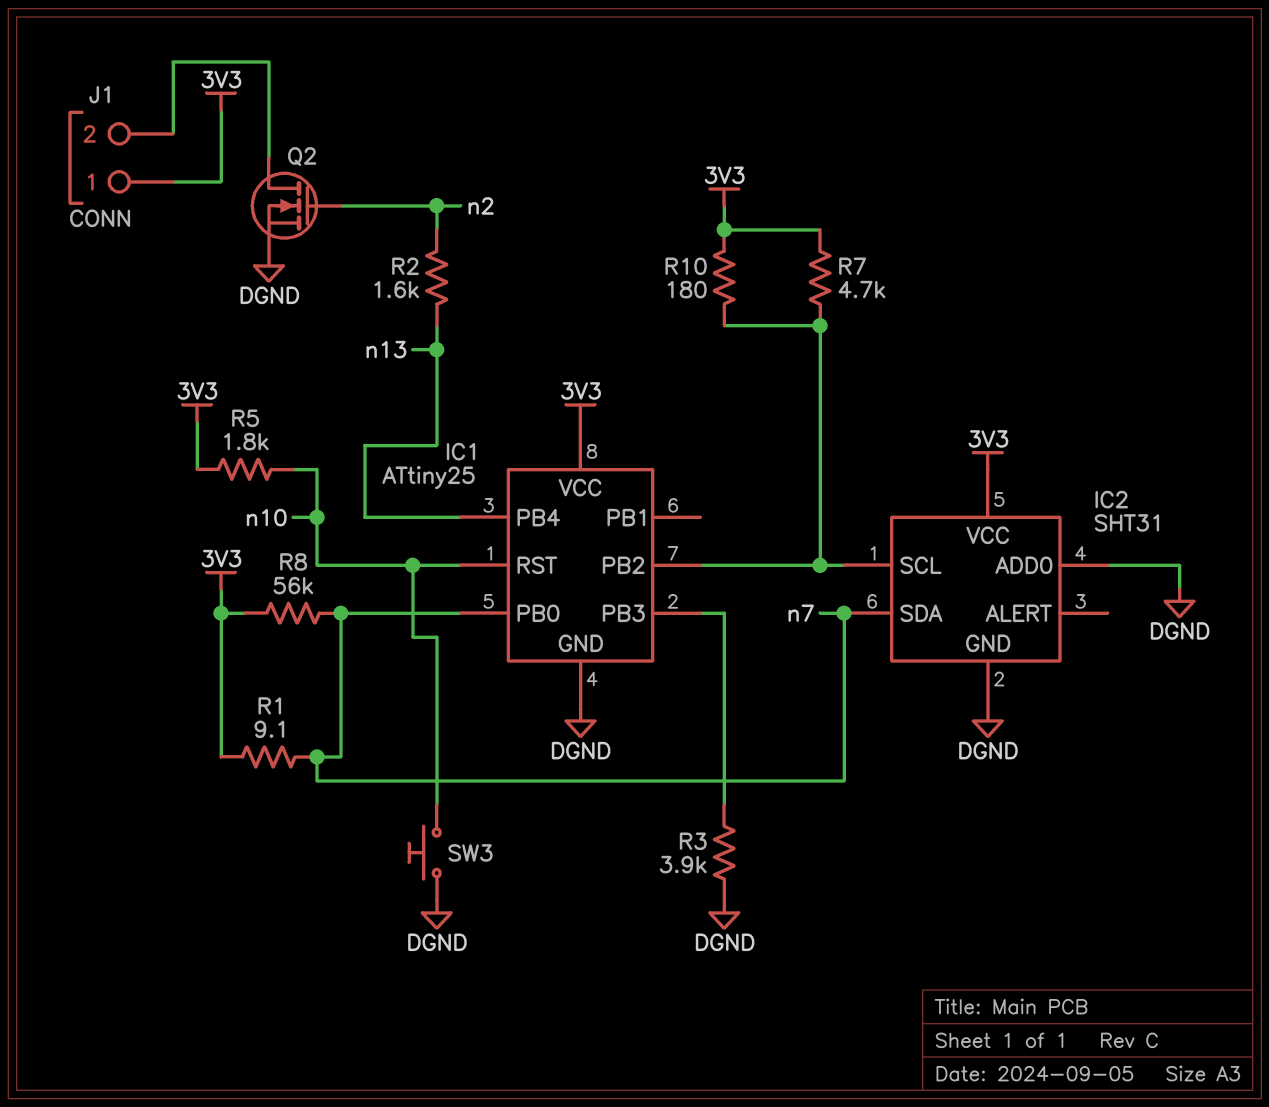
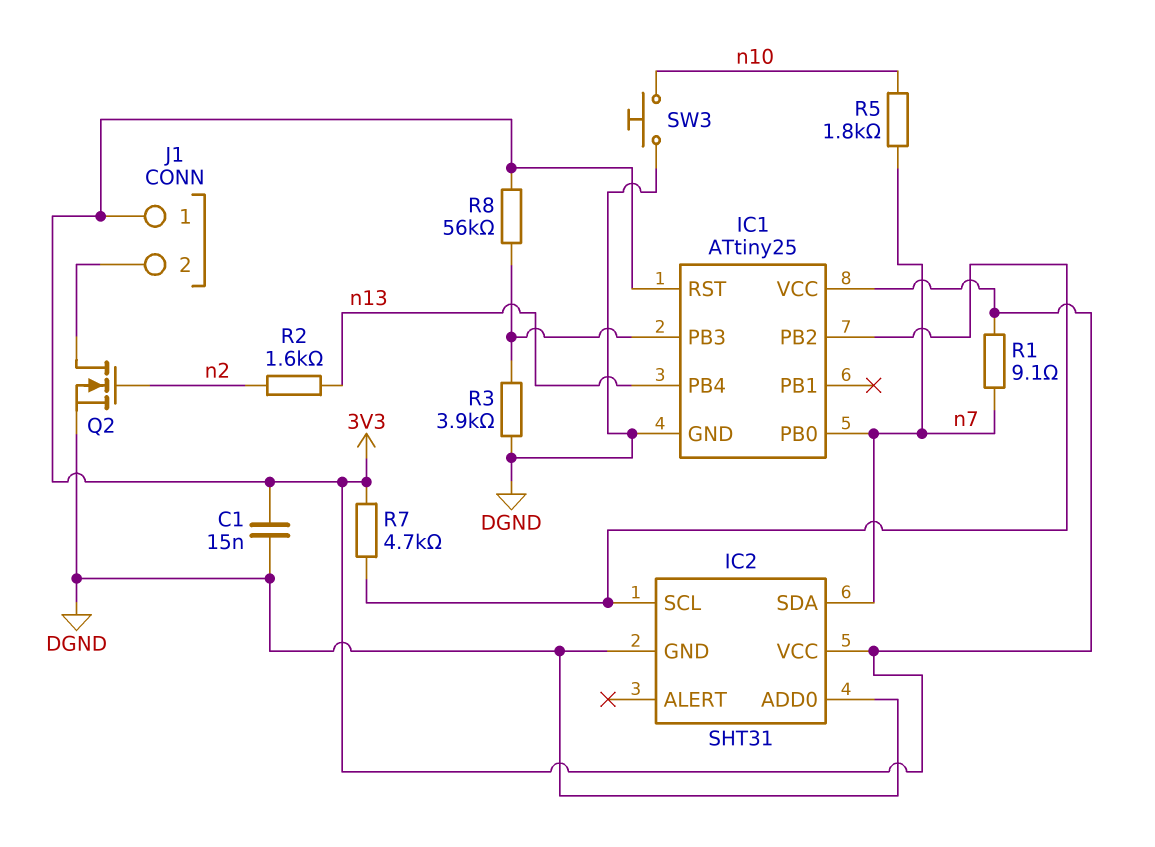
C1: none -> 15nF (3V3, DGND)
IC1 pin RST: n10 -> 3V3
R5: 1.8k (3V3, n10) -> 1.8k (n7, n10)
R8: 56k (3V3, n7) -> 56k (3V3, IC1/PB3)
R10: 180 (3V3, IC1/PB2) -> none

